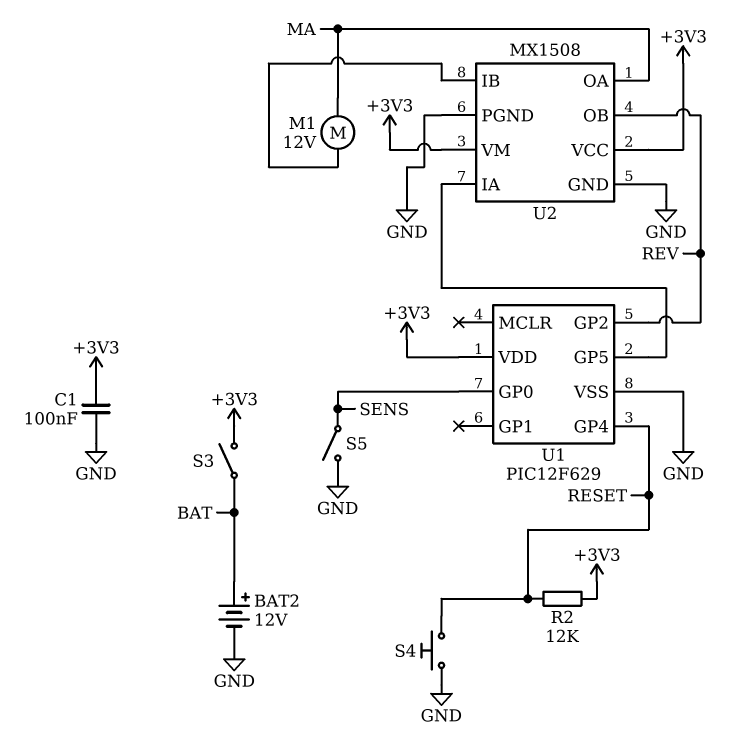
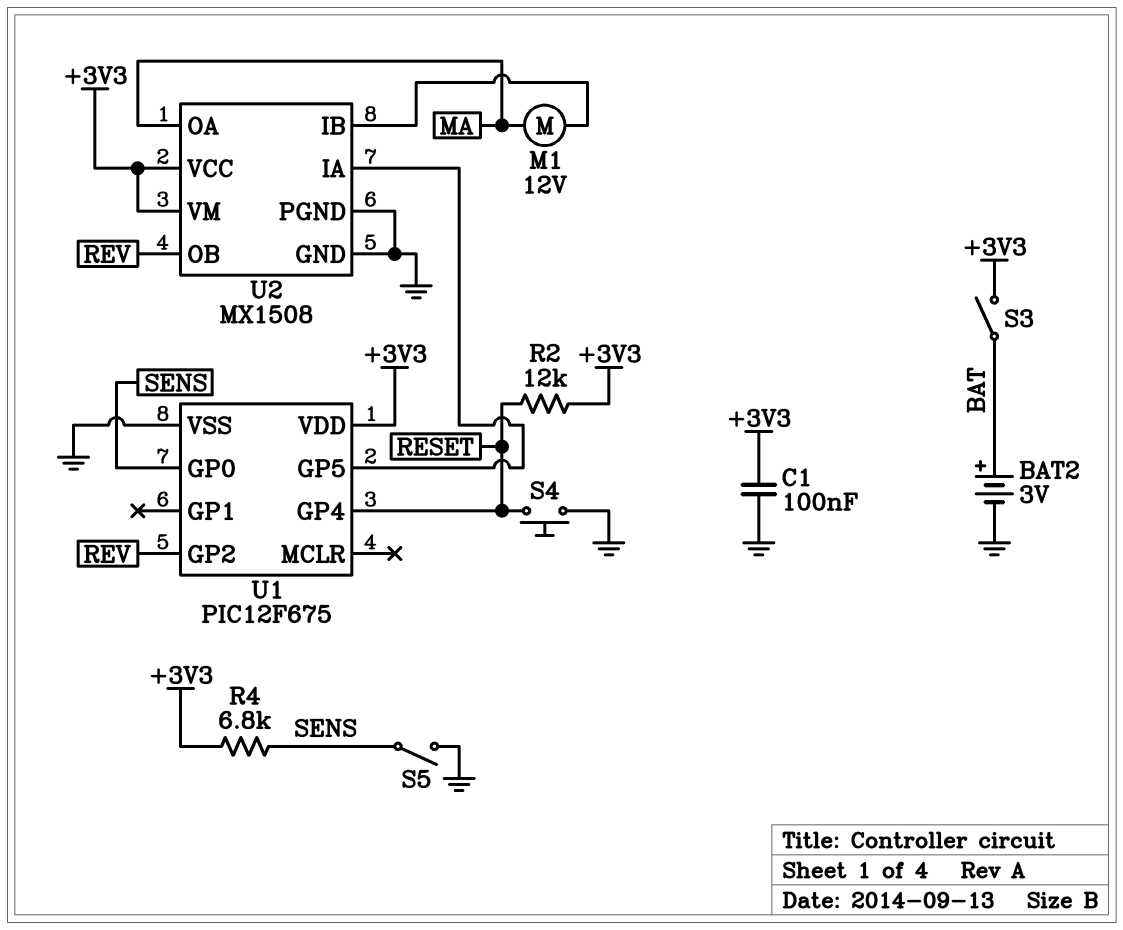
BAT2: 12V (plus BAT, minus GND) -> 3V (plus BAT, minus GND)
R4: none -> 6.8k (+3V3, SENS)
U1: PIC12F629 -> PIC12F675

